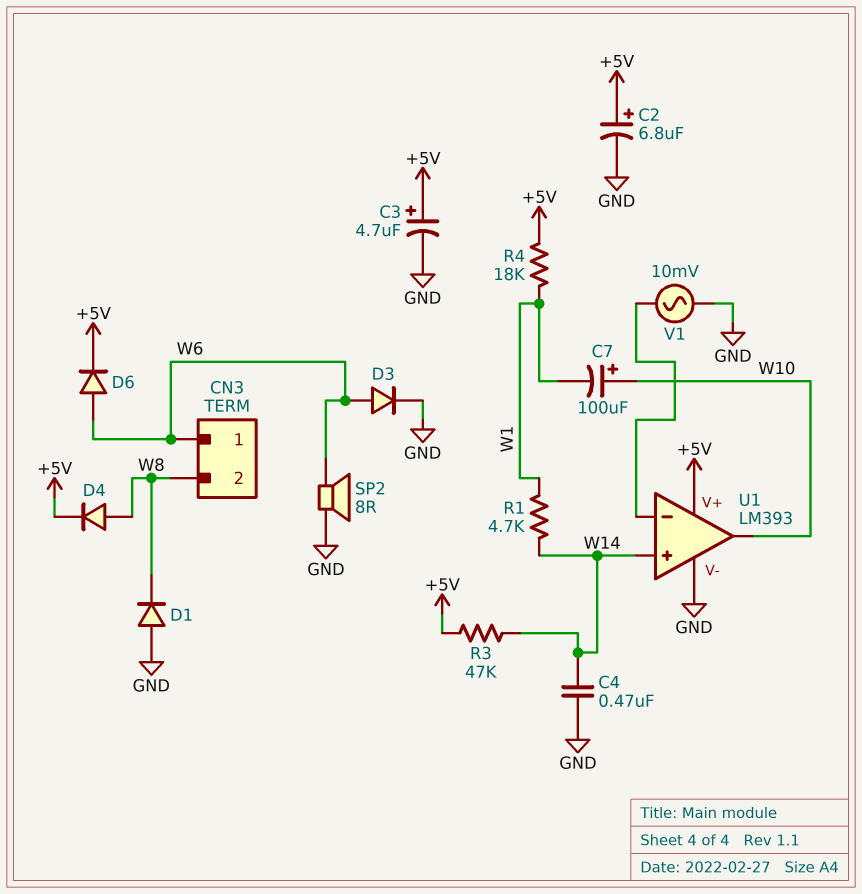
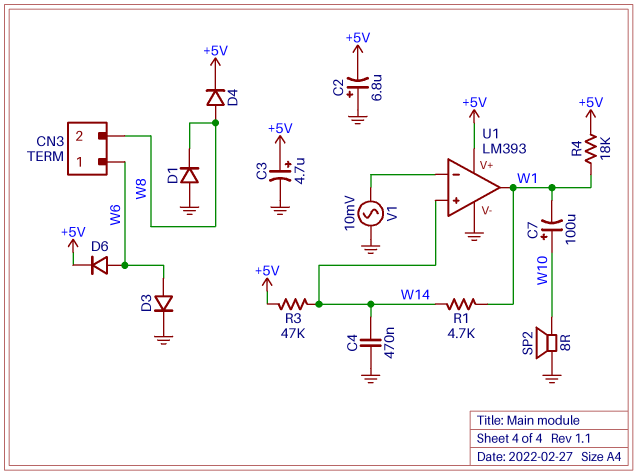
C2: 6.8uF (plus +5V, minus GND) -> 6.8uF (plus GND, minus +5V)
SP2: speaker 8R (GND, W6) -> speaker 8R (GND, W10)
U1 pin out: W10 -> W1

